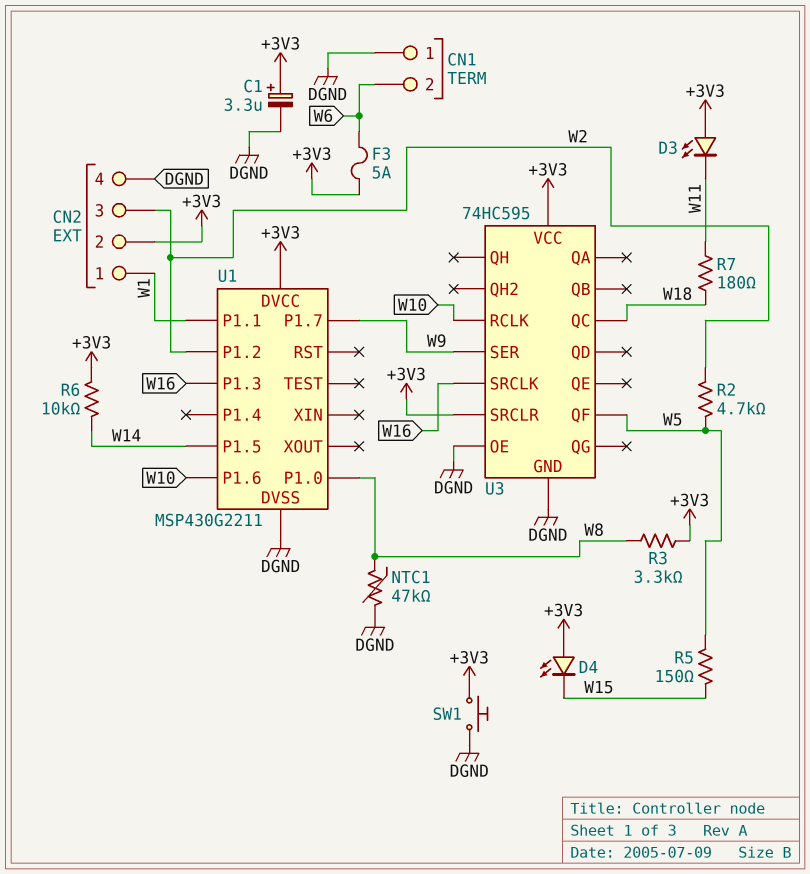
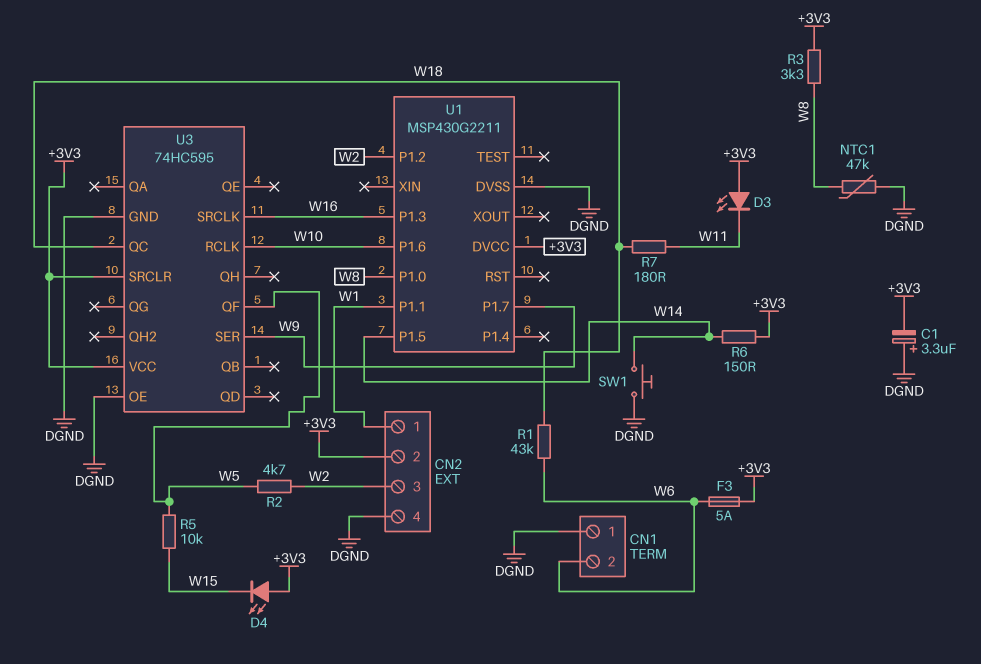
C1: 3.3uF (plus +3V3, minus DGND) -> 3.3uF (plus DGND, minus +3V3)
R1: none -> 43k (W6, W18)
R5: 150 (W5, W15) -> 10k (W5, W15)
R6: 10k (+3V3, W14) -> 150 (+3V3, W14)
SW1: button (+3V3, DGND) -> button (DGND, W14)

